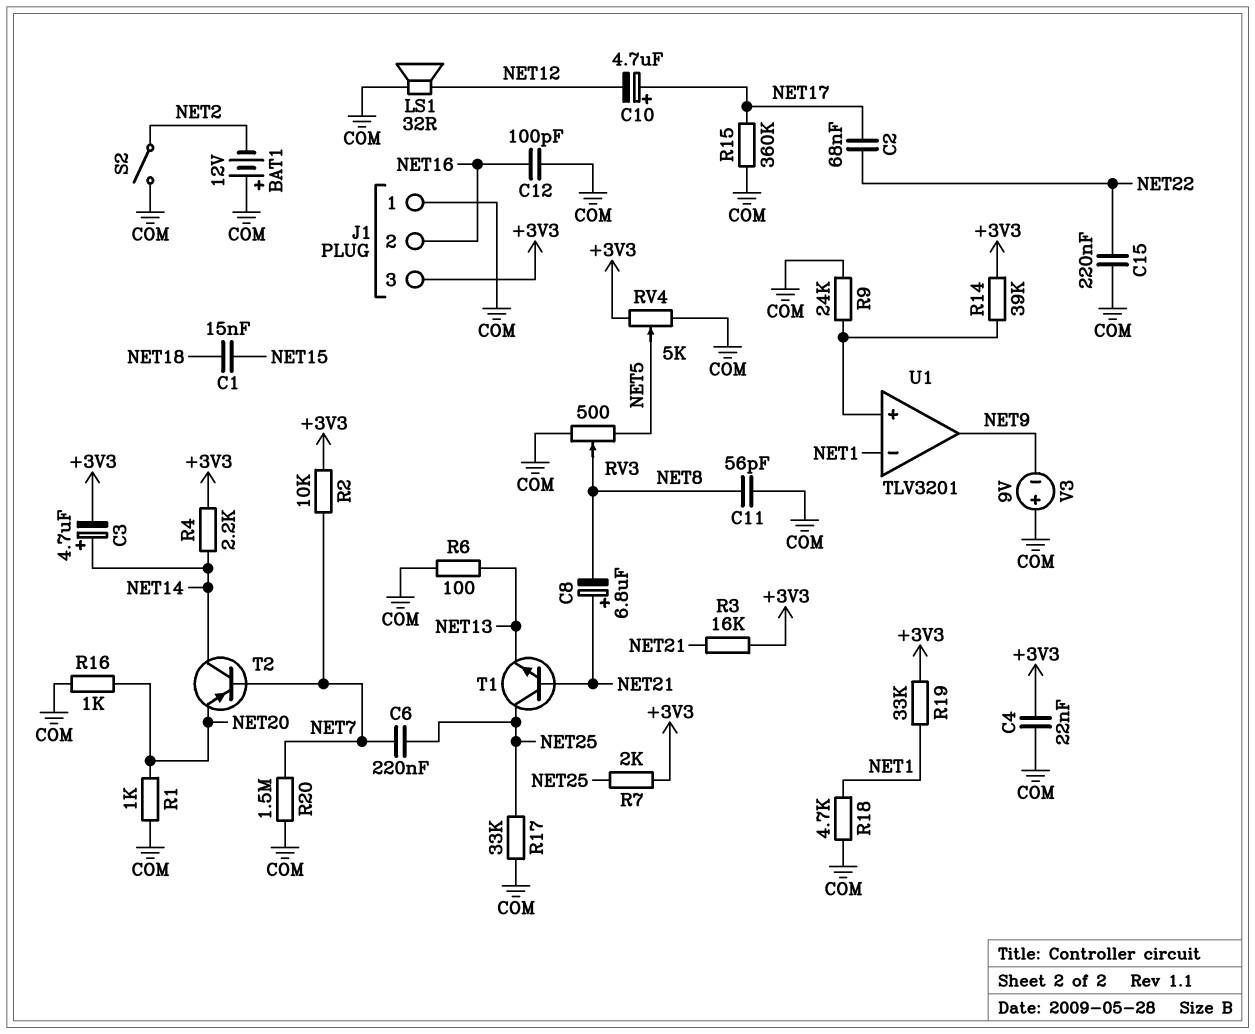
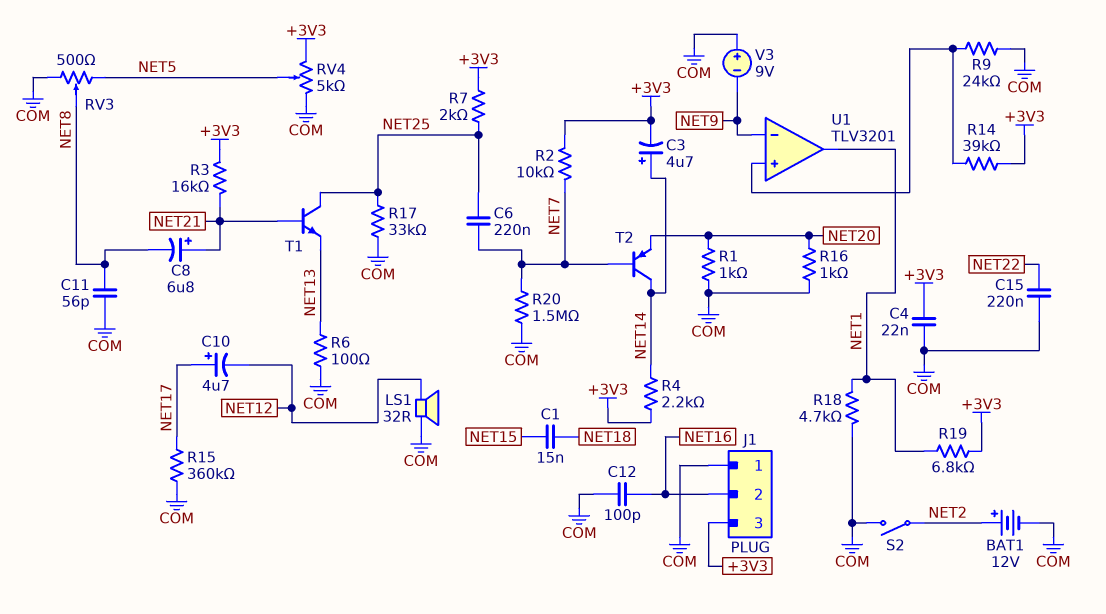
BAT1: 12V (plus COM, minus NET2) -> 12V (plus NET2, minus COM)
C2: 68nF (NET17, NET22) -> none
R19: 33k (+3V3, NET1) -> 6.8k (+3V3, NET1)
U1 pin in-: NET1 -> NET9
U1 pin out: NET9 -> NET1

